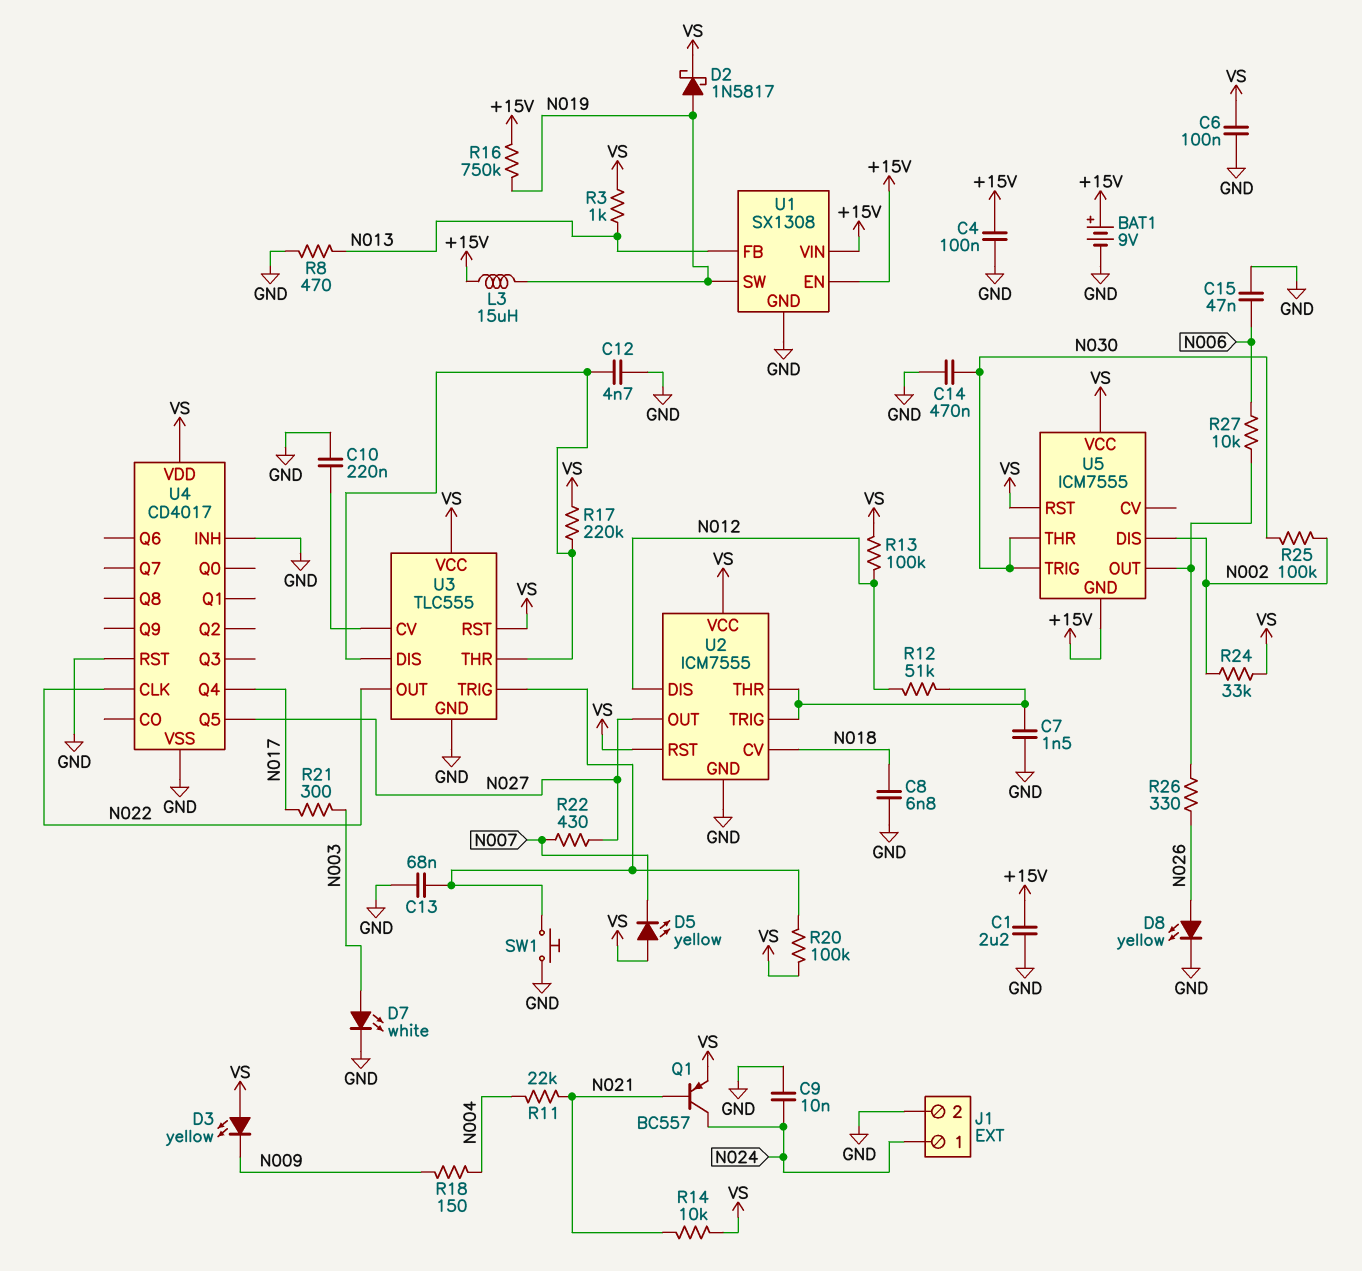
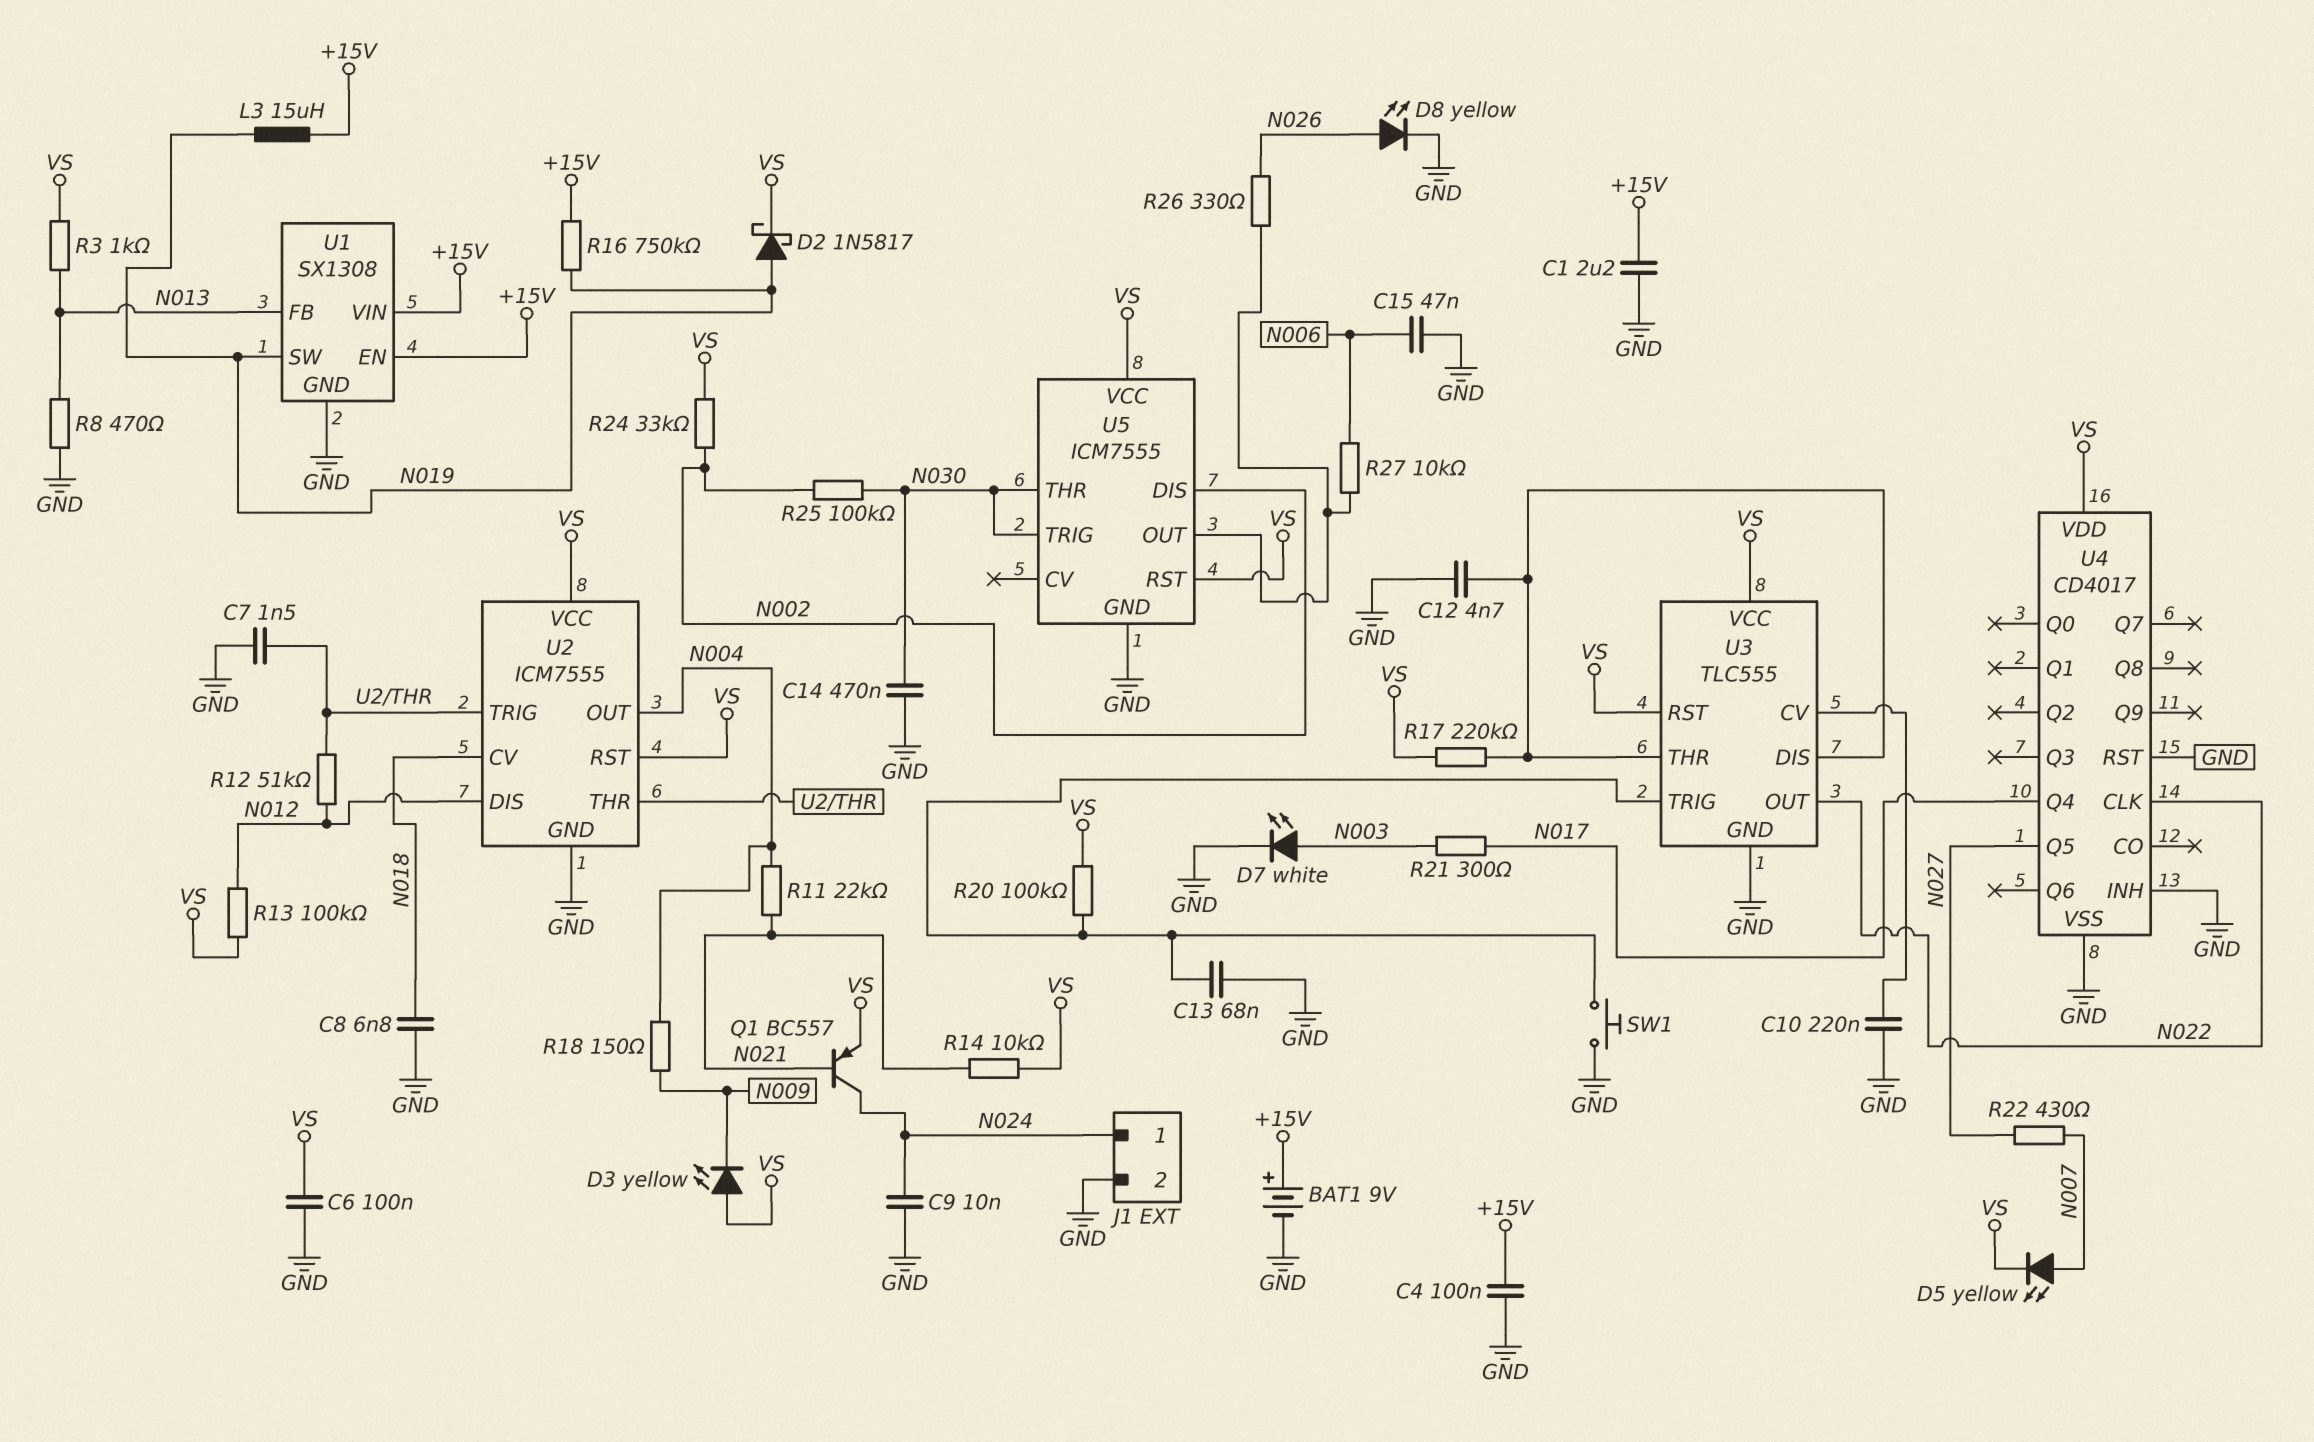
D5: LED yellow (A VS, K N007) -> LED yellow (A N007, K VS)
U2 pin OUT: N027 -> N004
U5 pin GND: +15V -> GND

